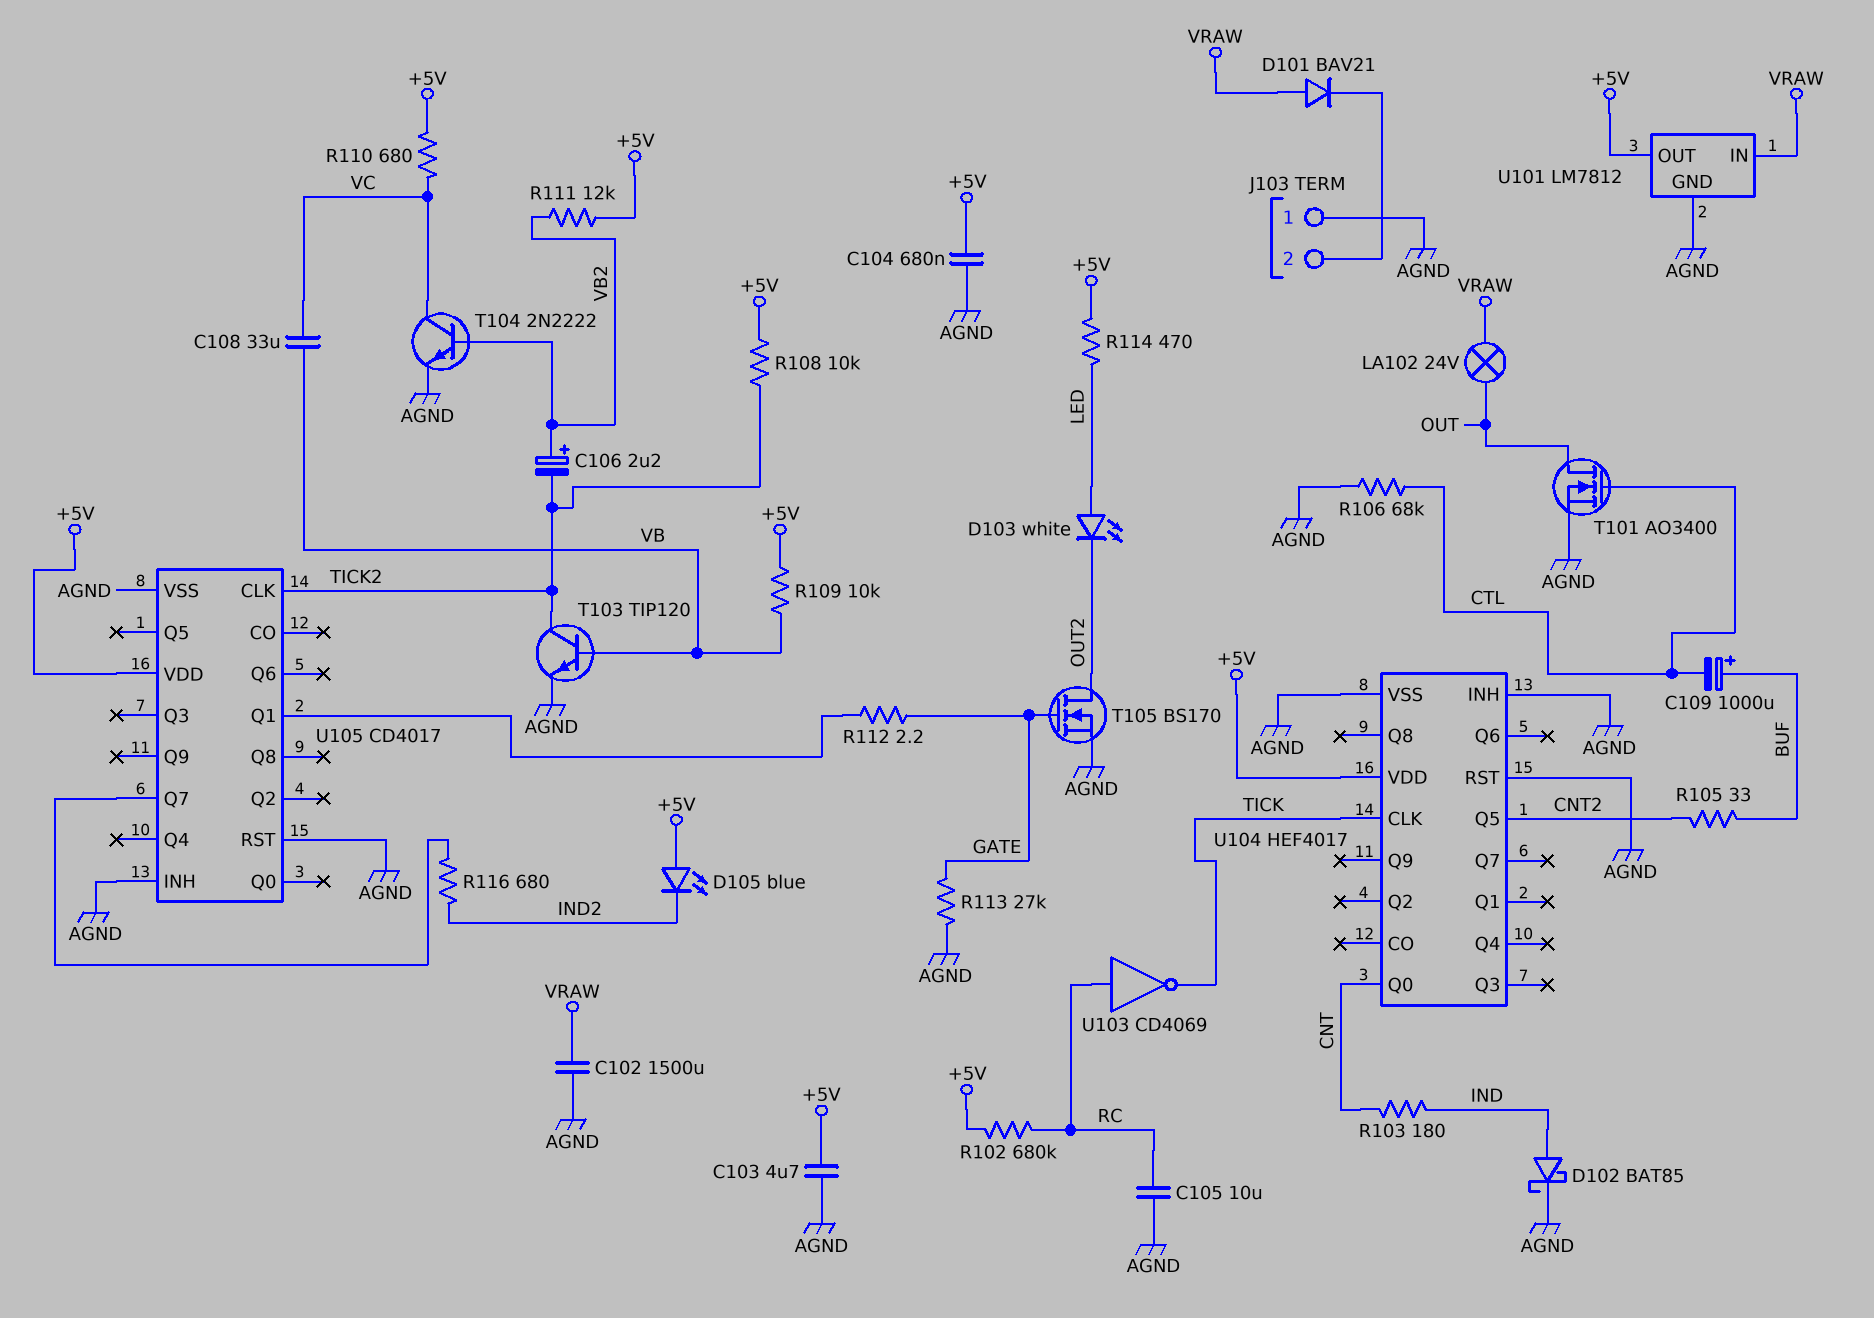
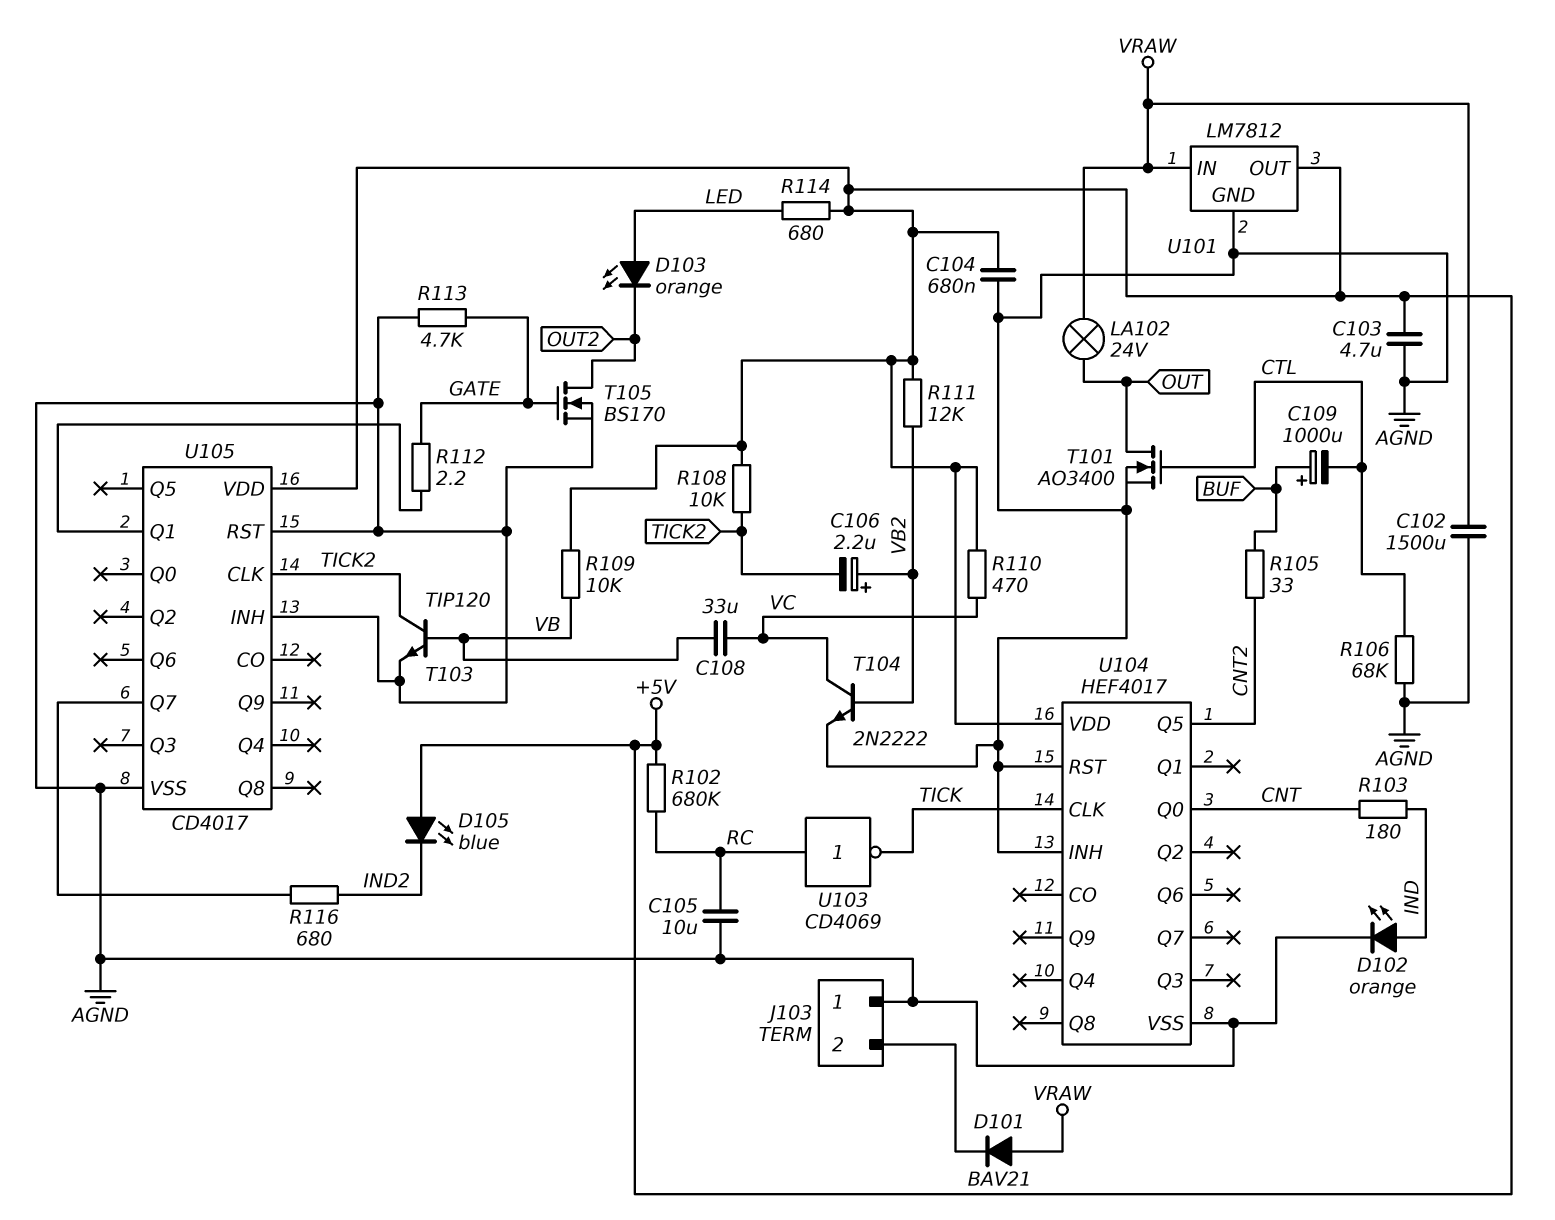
D102: schottky BAT85 (A IND, K AGND) -> LED orange (A IND, K AGND)
D103: LED white (A LED, K OUT2) -> LED orange (A LED, K OUT2)
R110: 680 (+5V, VC) -> 470 (+5V, VC)
R113: 27k (AGND, GATE) -> 4.7k (AGND, GATE)
R114: 470 (+5V, LED) -> 680 (+5V, LED)

